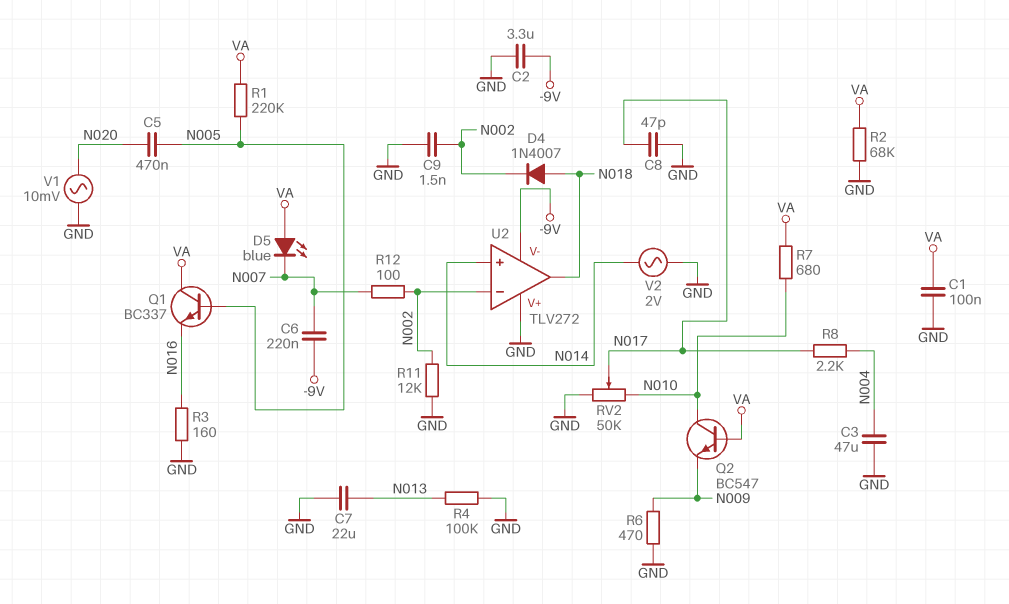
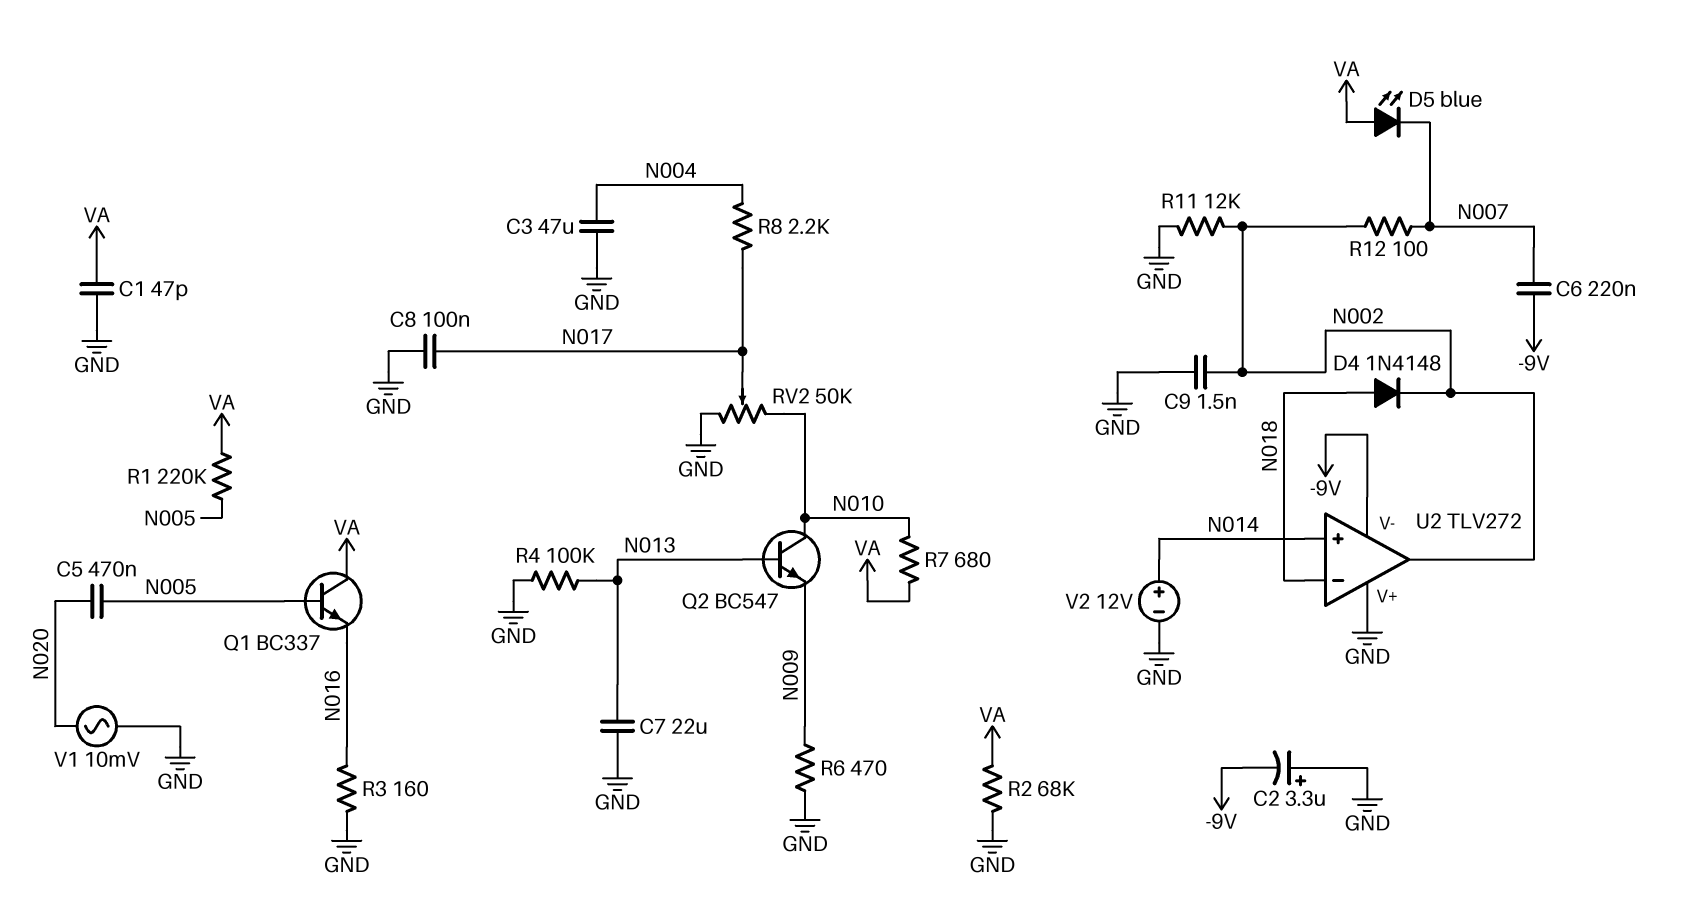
C1: 100nF (GND, VA) -> 47pF (GND, VA)
C2: 3.3uF (-9V, GND) -> 3.3uF (plus GND, minus -9V)
C8: 47pF (GND, N017) -> 100nF (GND, N017)
D4: diode 1N4007 (A N018, K N002) -> diode 1N4148 (A N018, K N002)
Q2: NPN BC547 (B VA, C N010, E N009) -> NPN BC547 (B N013, C N010, E N009)
U2 pin in-: N002 -> N018
U2 pin out: N018 -> N002
V2: AC 2V (GND, N014) -> 12V (plus N014, minus GND)

